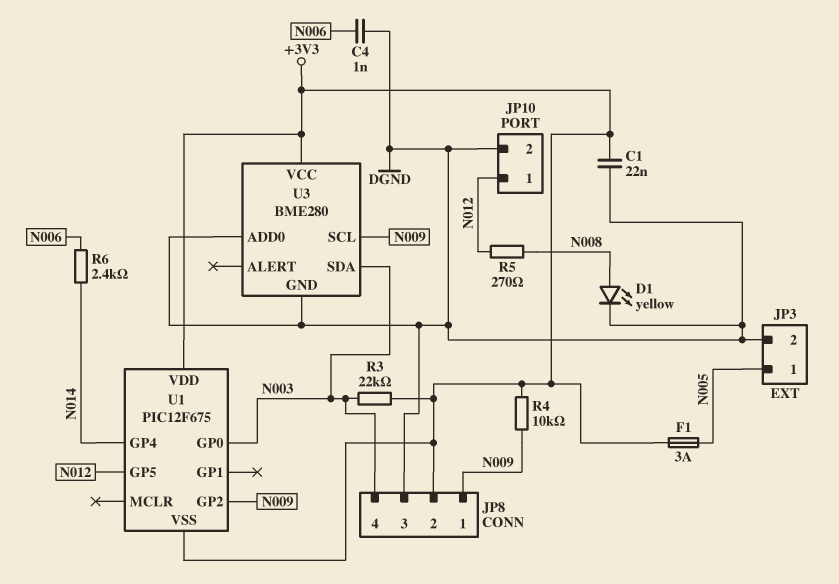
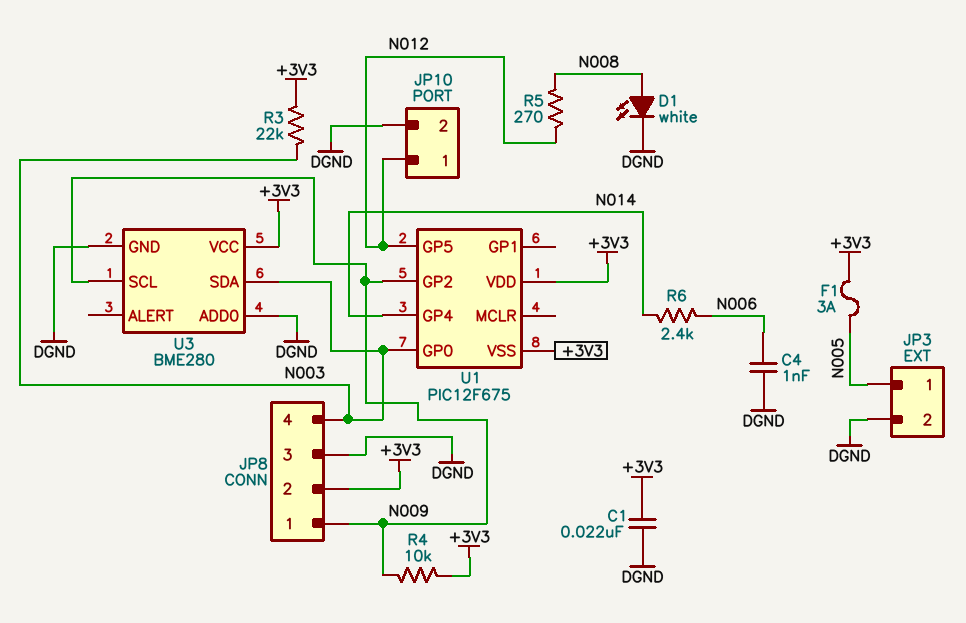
D1: LED yellow (A N008, K DGND) -> LED white (A N008, K DGND)

